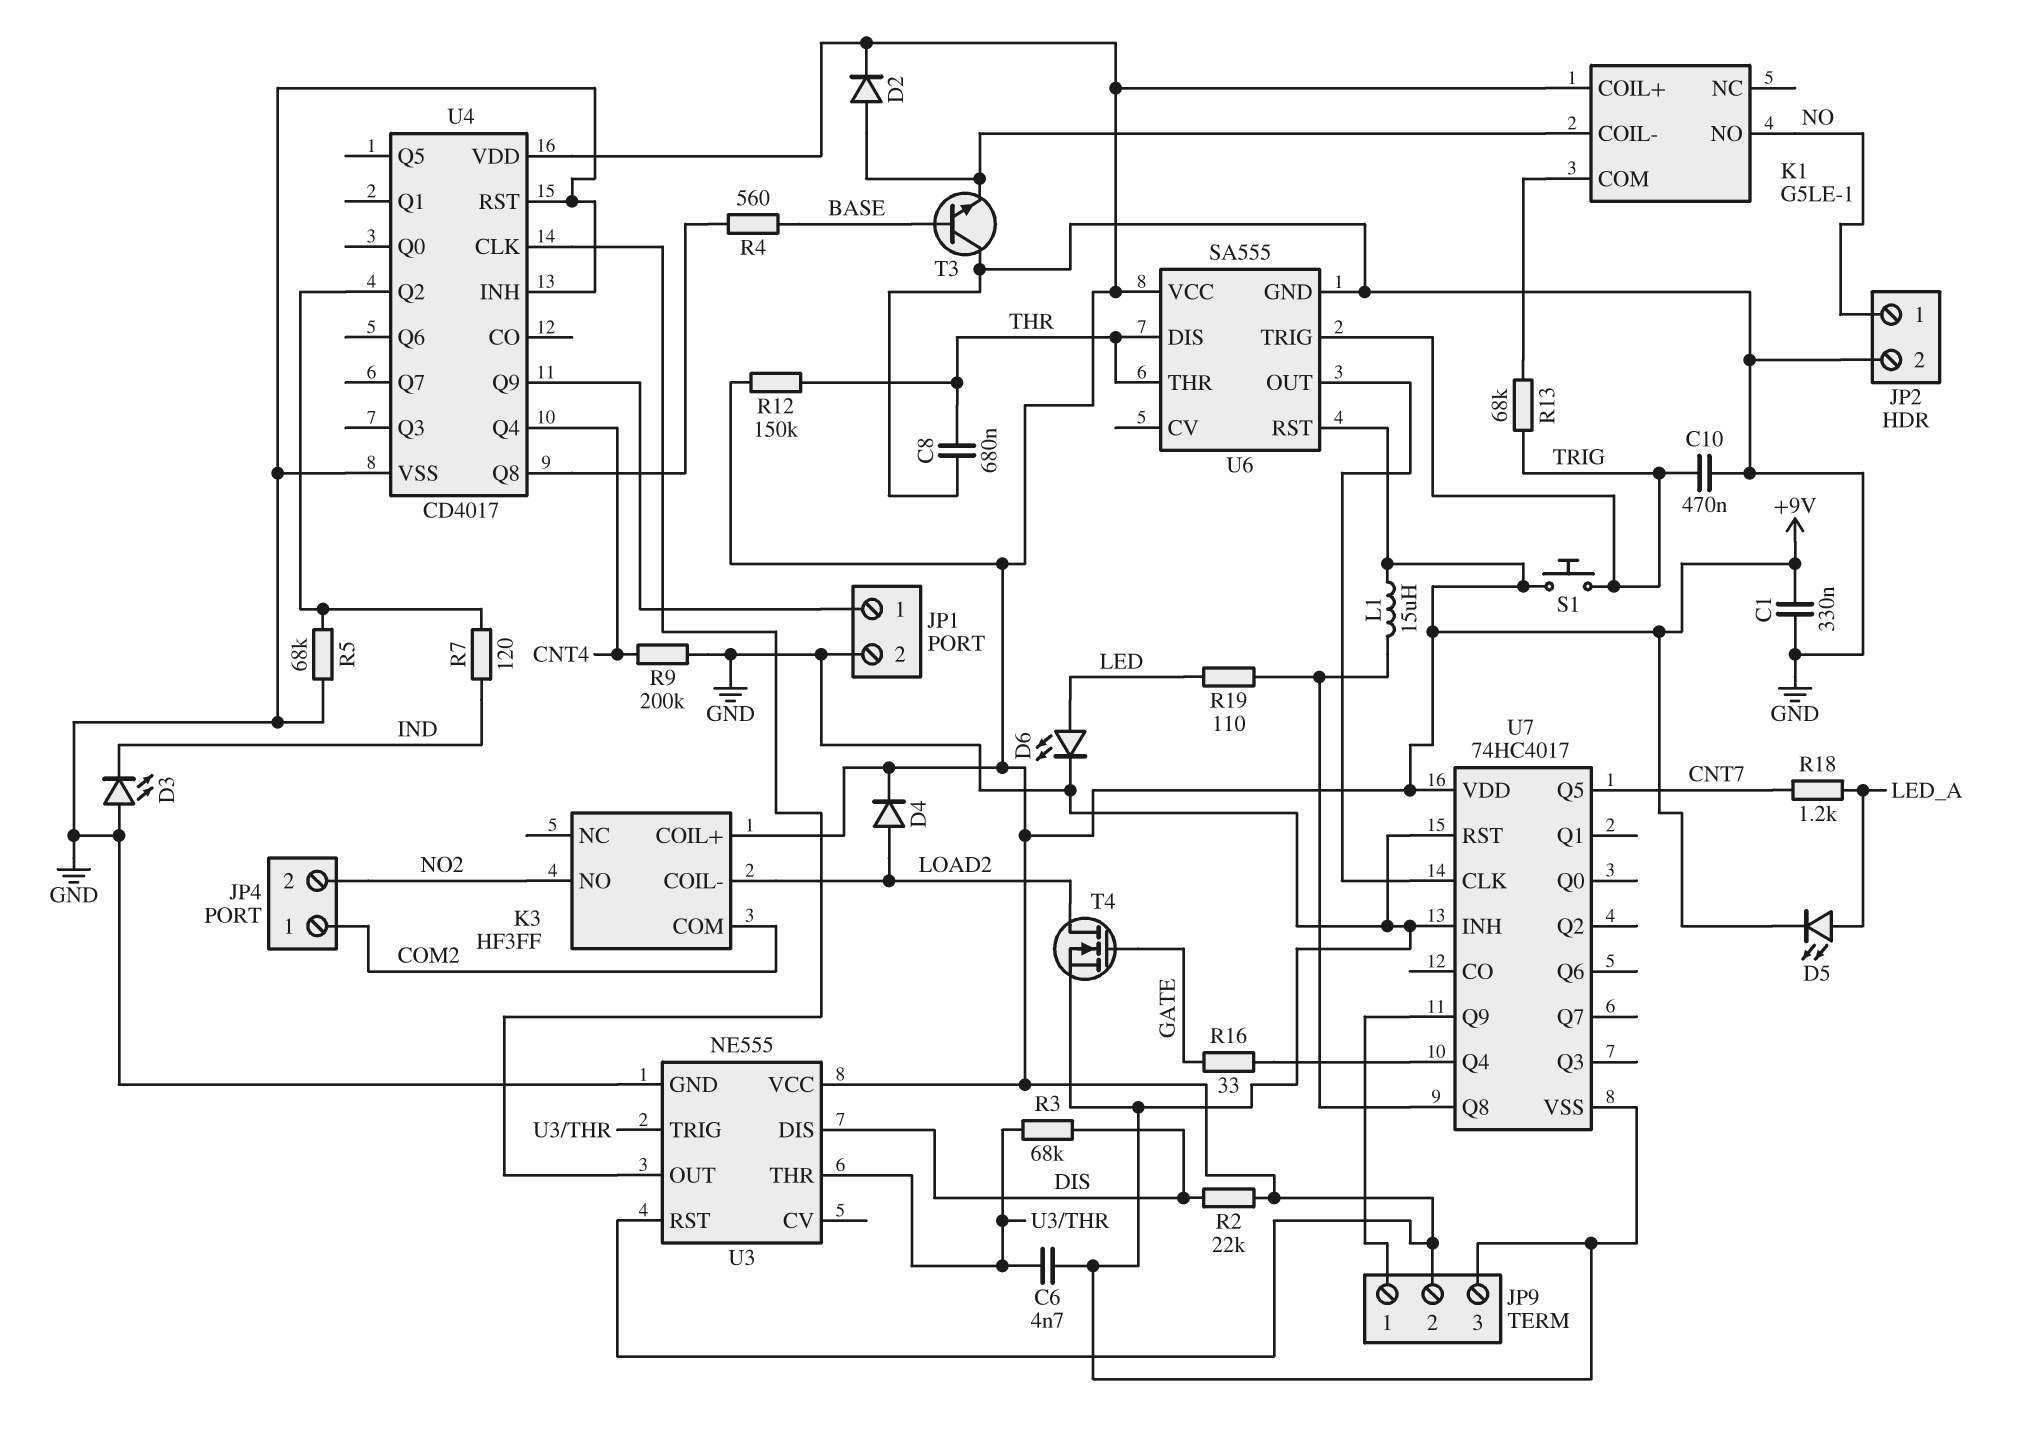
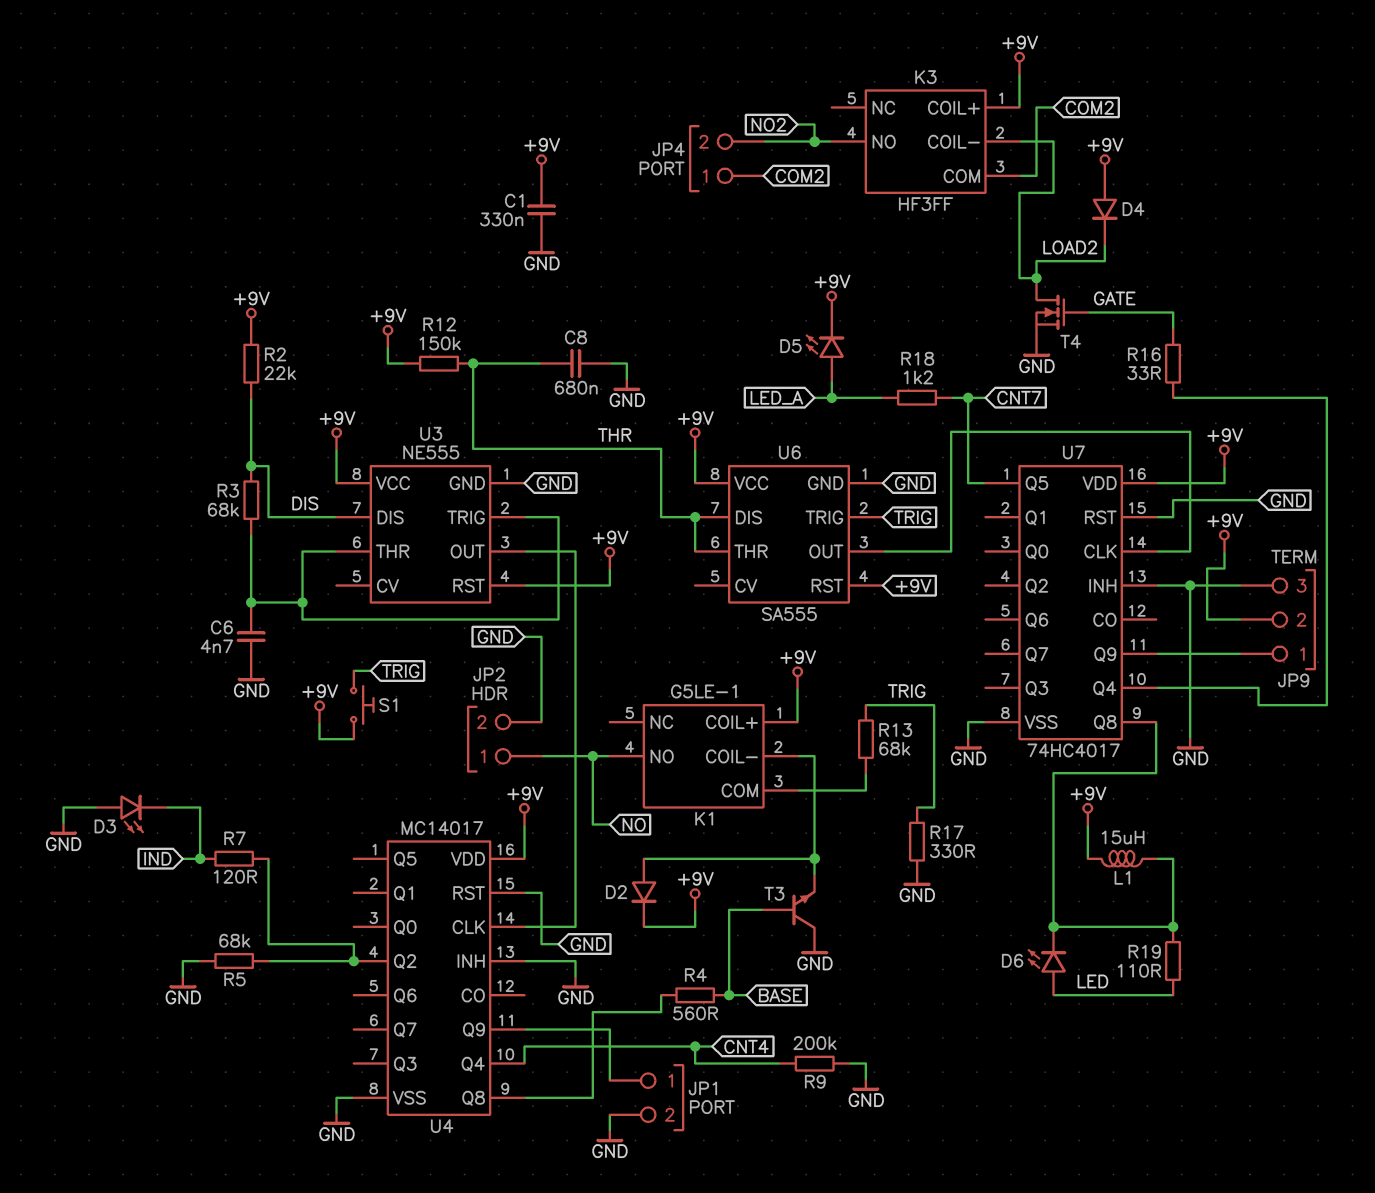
C10: 470nF (GND, TRIG) -> none
D4: diode (A LOAD2, K +9V) -> diode (A +9V, K LOAD2)
D6: LED (A LED, K GND) -> LED (A LED, K U7/Q8)
R17: none -> 330 (GND, TRIG)
U4: CD4017 -> MC14017

